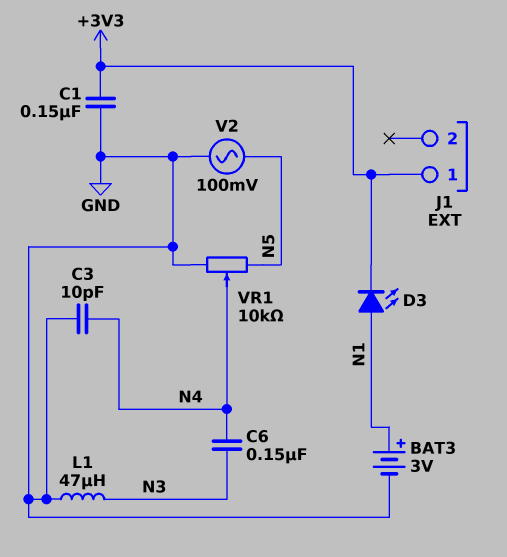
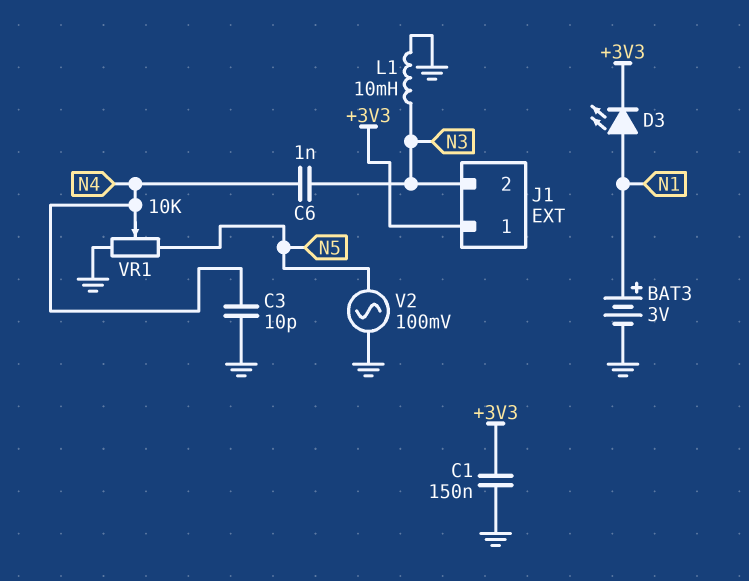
C6: 150nF (N3, N4) -> 1nF (N3, N4)
J1 pin 2: none -> N3
L1: 47uH (GND, N3) -> 10mH (GND, N3)

